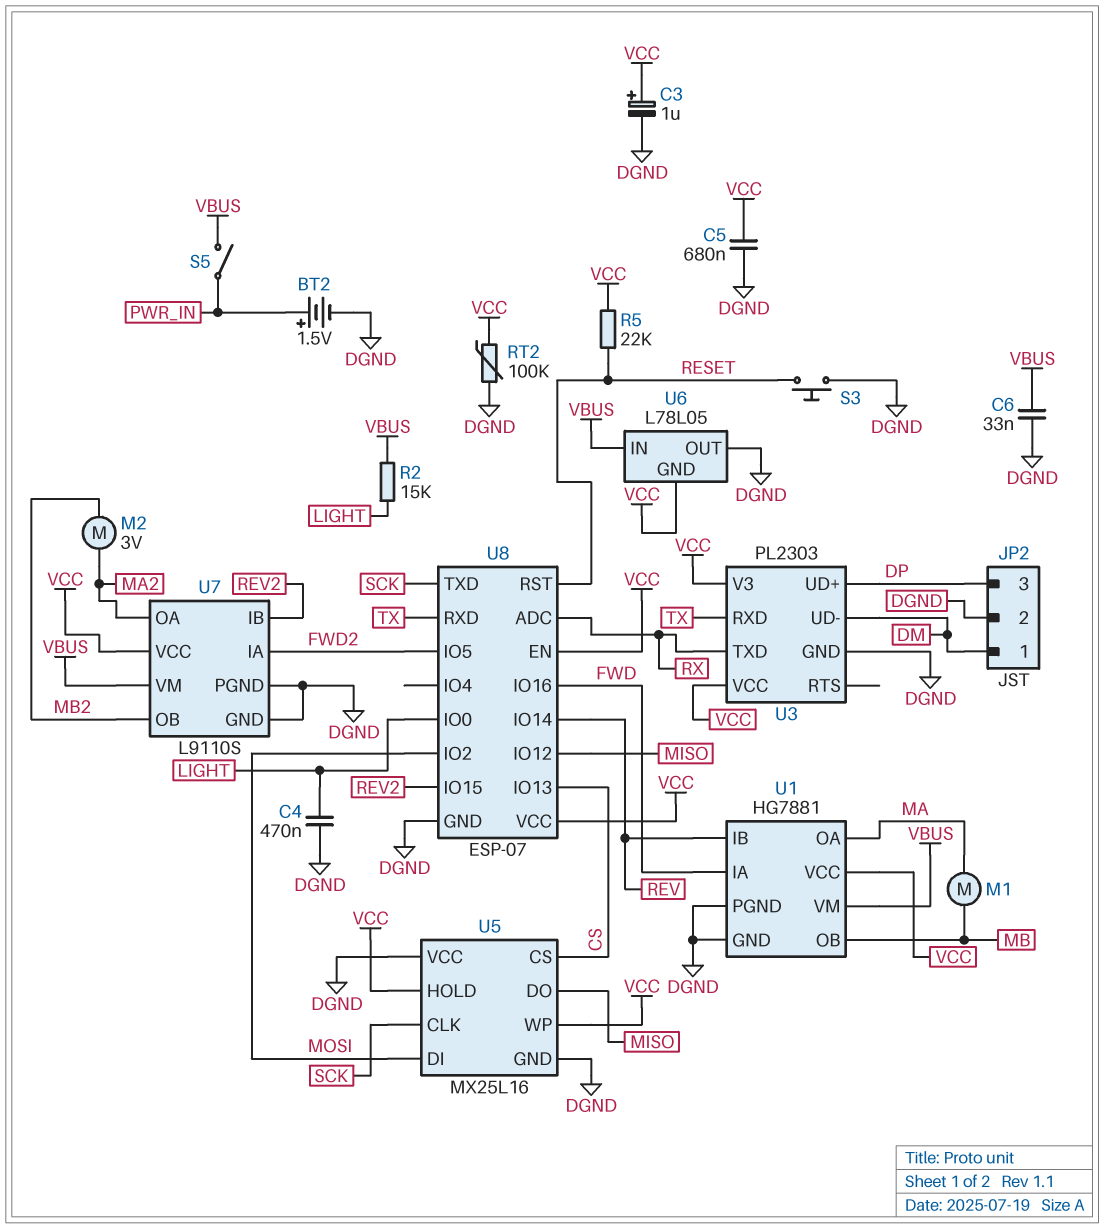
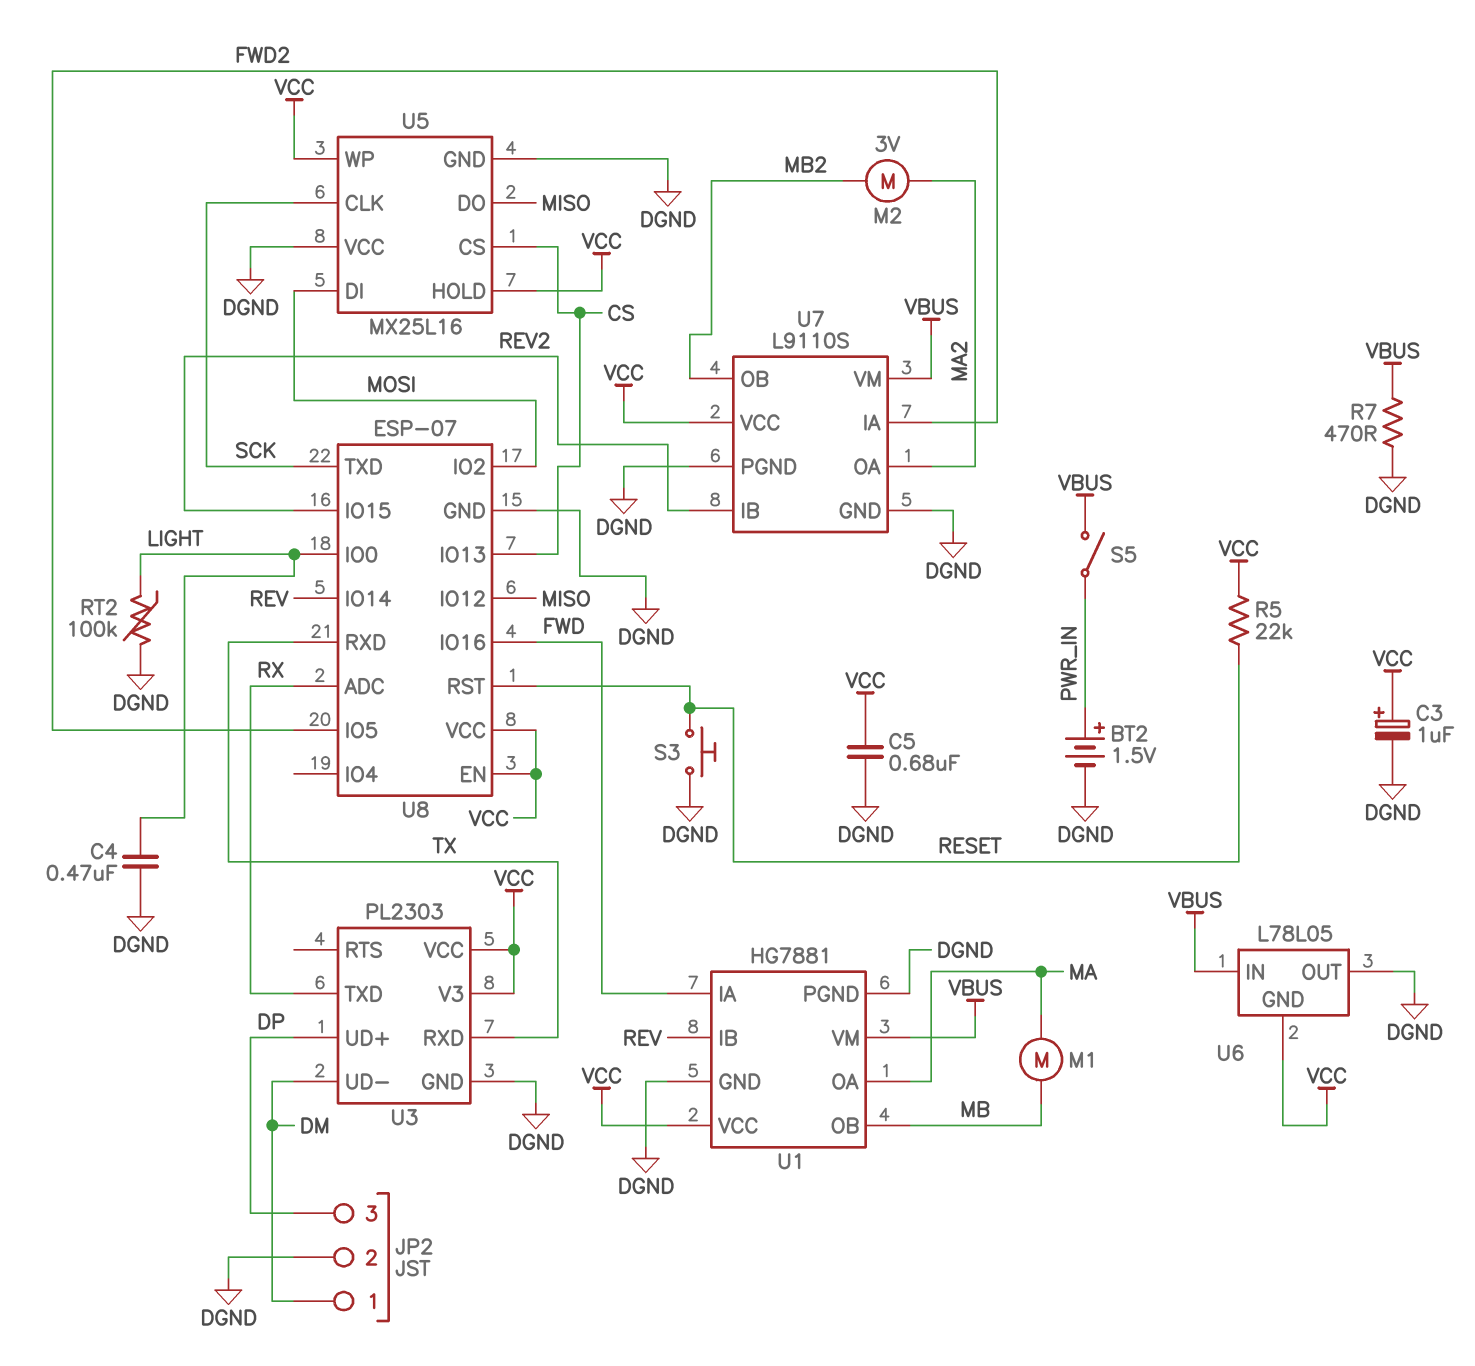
C6: 33nF (DGND, VBUS) -> none
R2: 15k (LIGHT, VBUS) -> none
R7: none -> 470 (DGND, VBUS)
RT2: 100k (DGND, VCC) -> 100k (DGND, LIGHT)

